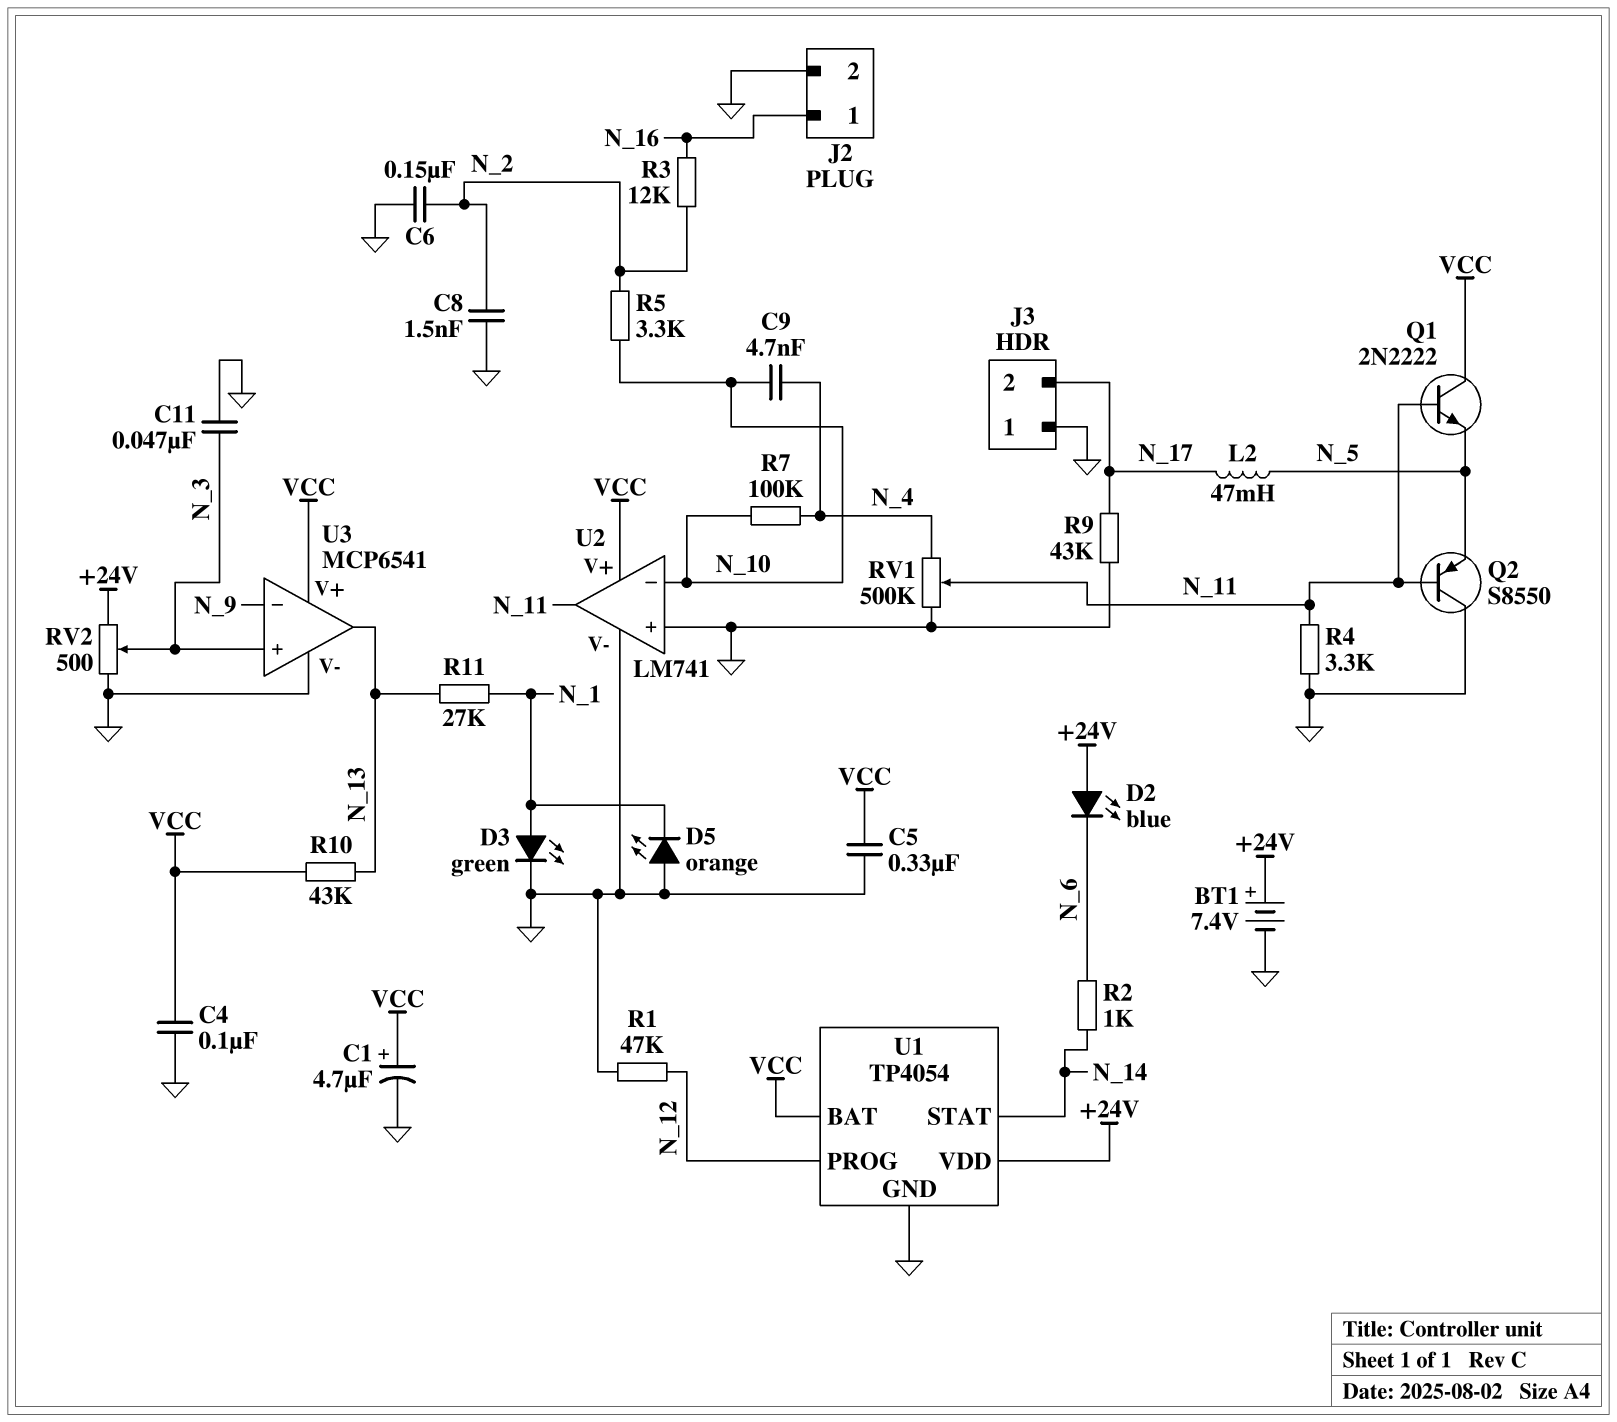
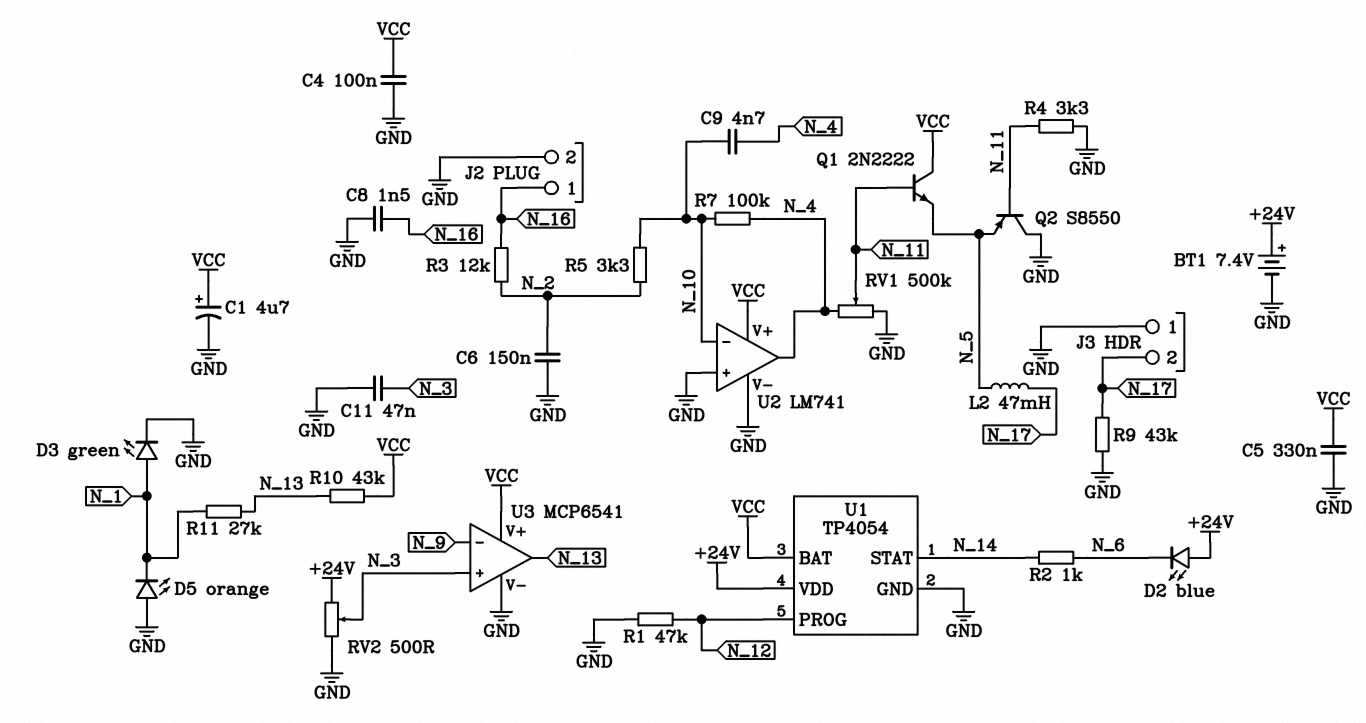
C8: 1.5nF (GND, N_2) -> 1.5nF (GND, N_16)
U2 pin out: N_11 -> N_4

